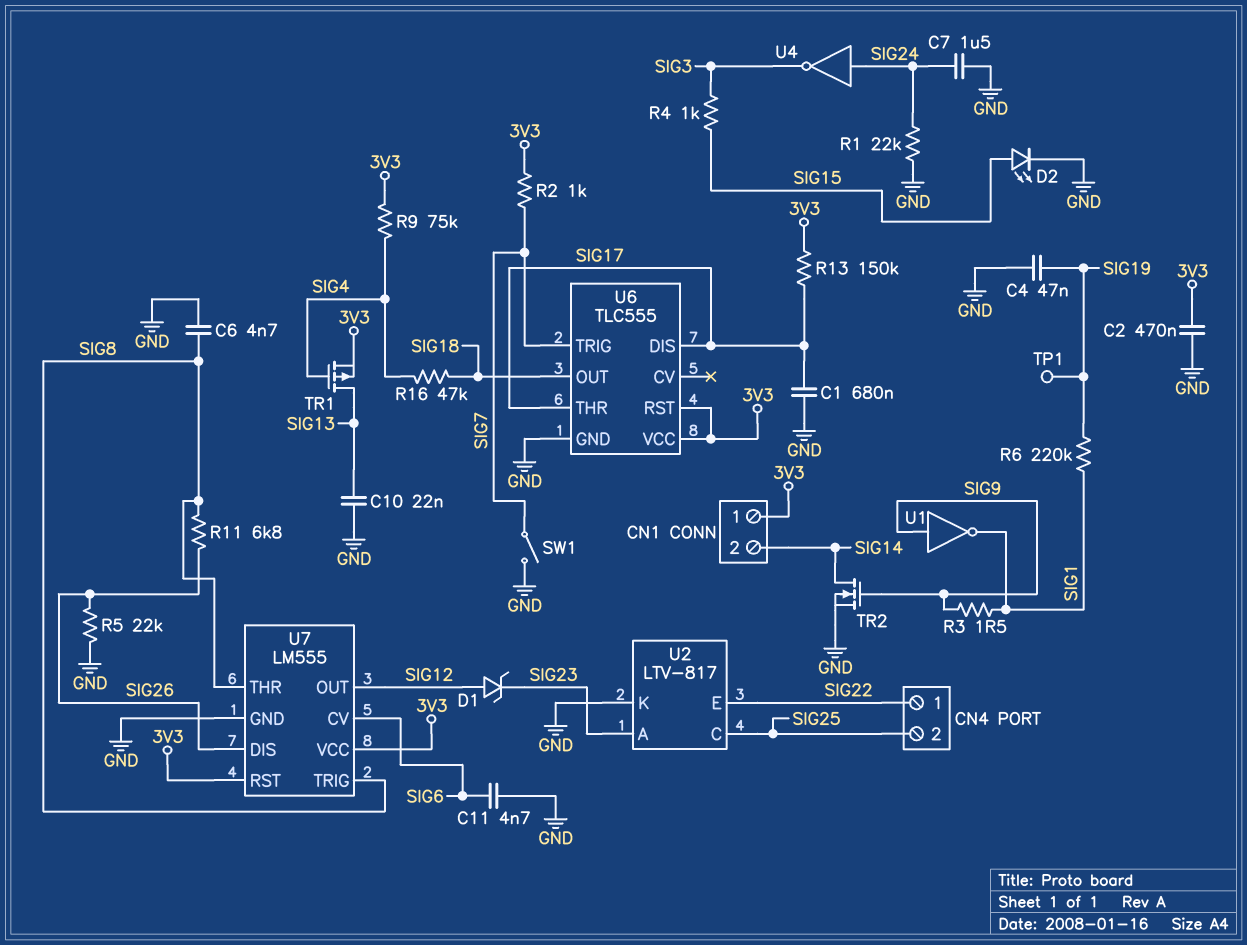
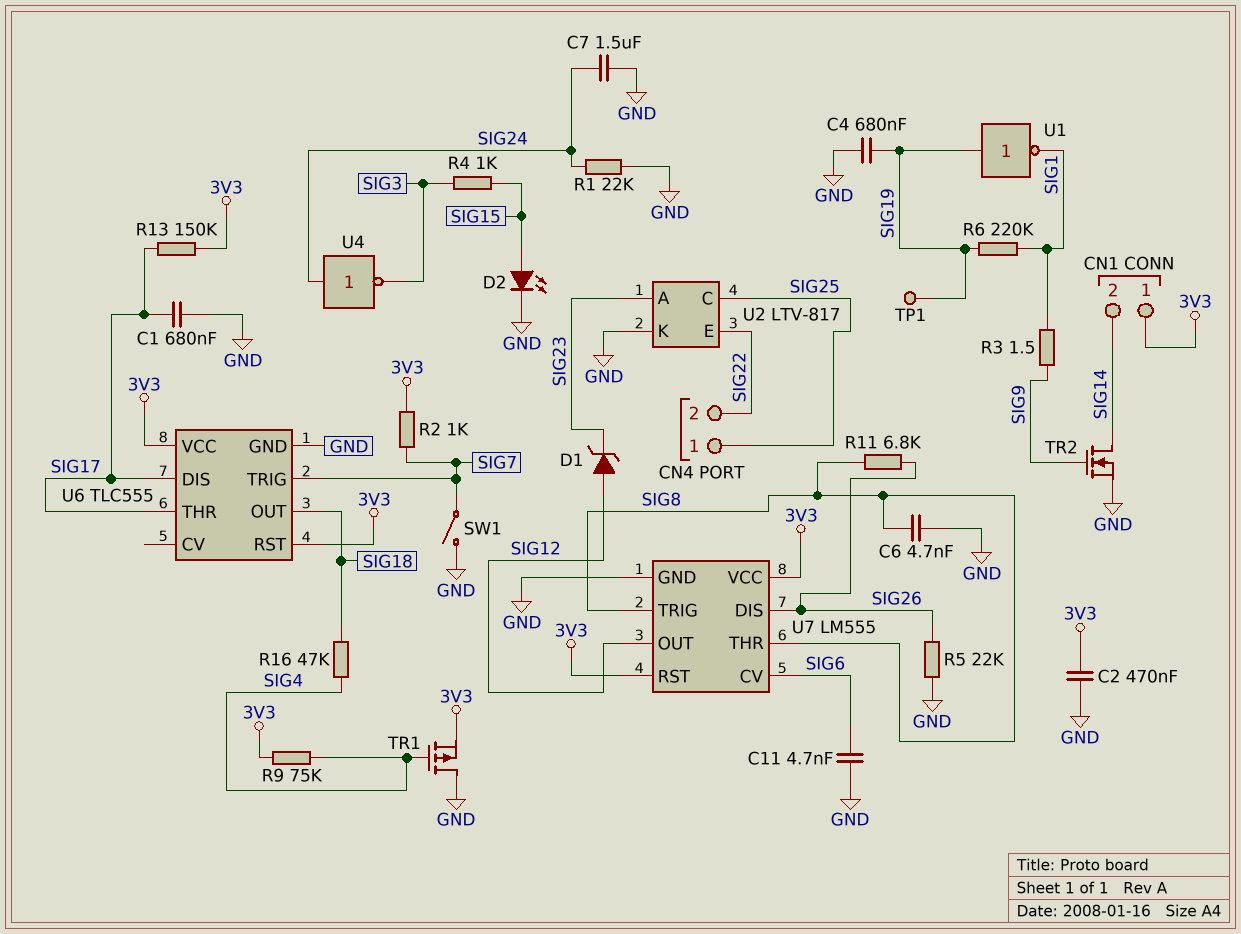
C4: 47nF (GND, SIG19) -> 680nF (GND, SIG19)
C10: 22nF (GND, SIG13) -> none
CN4 pin 1: SIG22 -> SIG25
CN4 pin 2: SIG25 -> SIG22
TR1: PMOS (G SIG4, D SIG13, S 3V3) -> PMOS (G SIG4, D GND, S 3V3)
U1: NOT (in SIG9, out SIG1) -> NOT (in SIG19, out SIG1)

